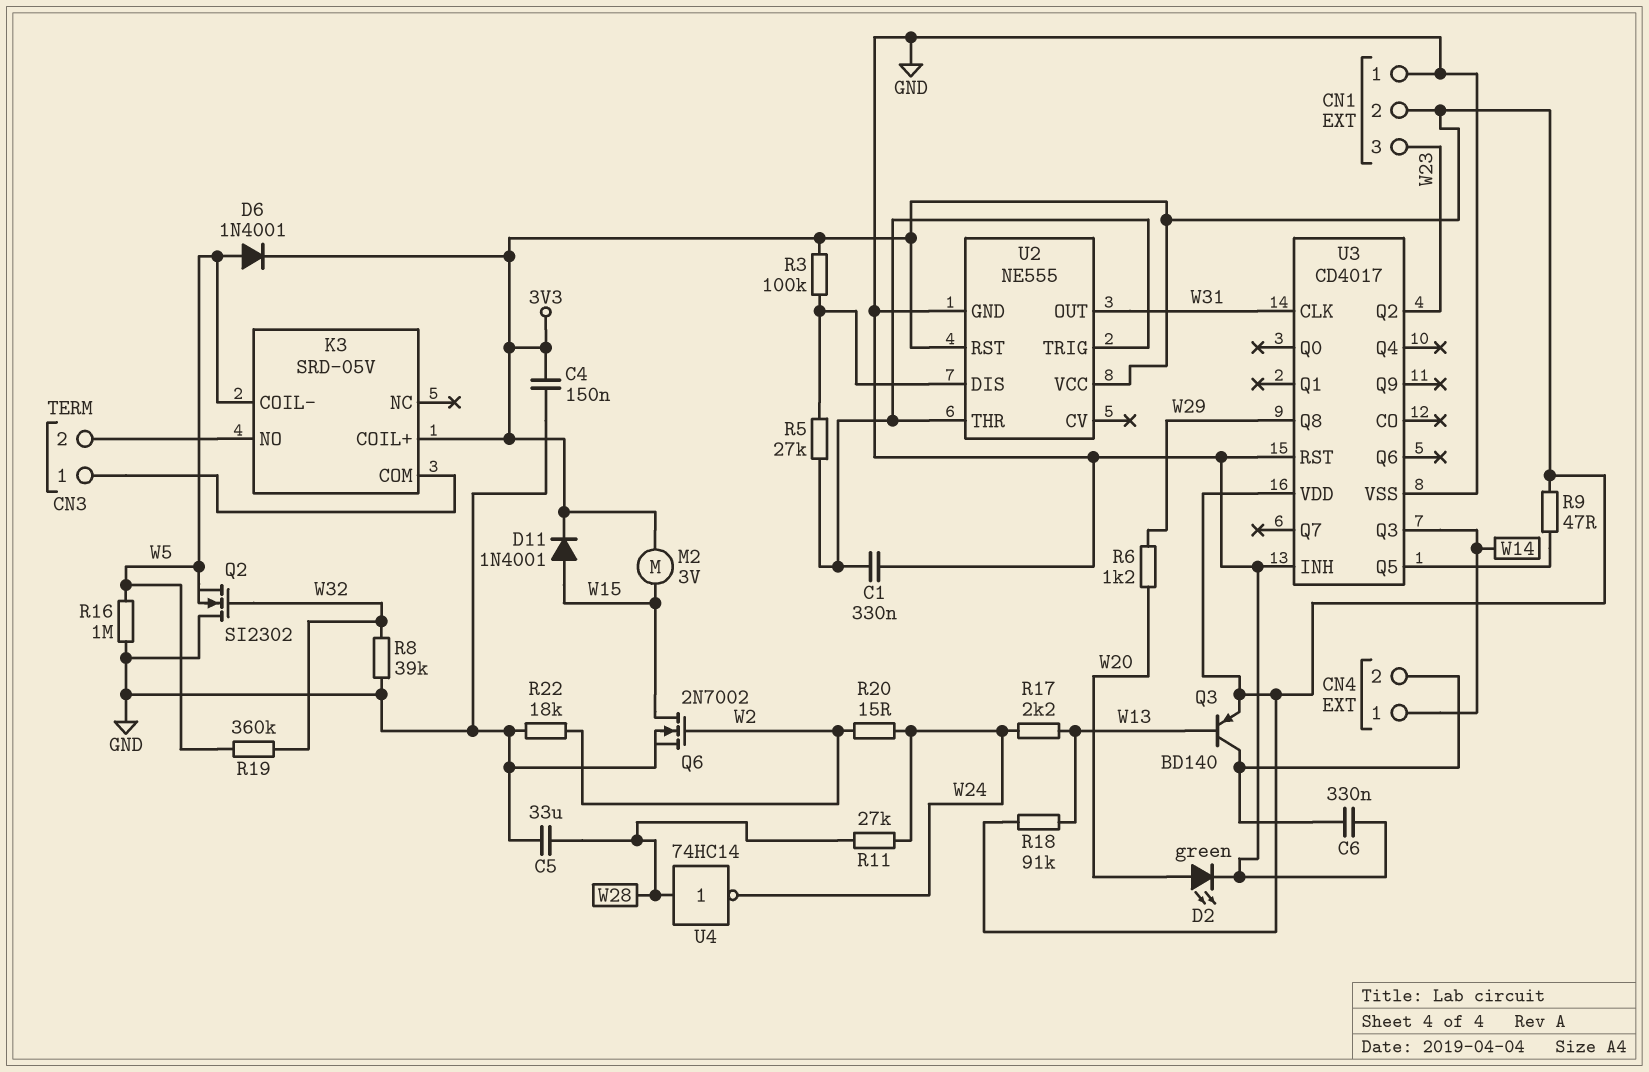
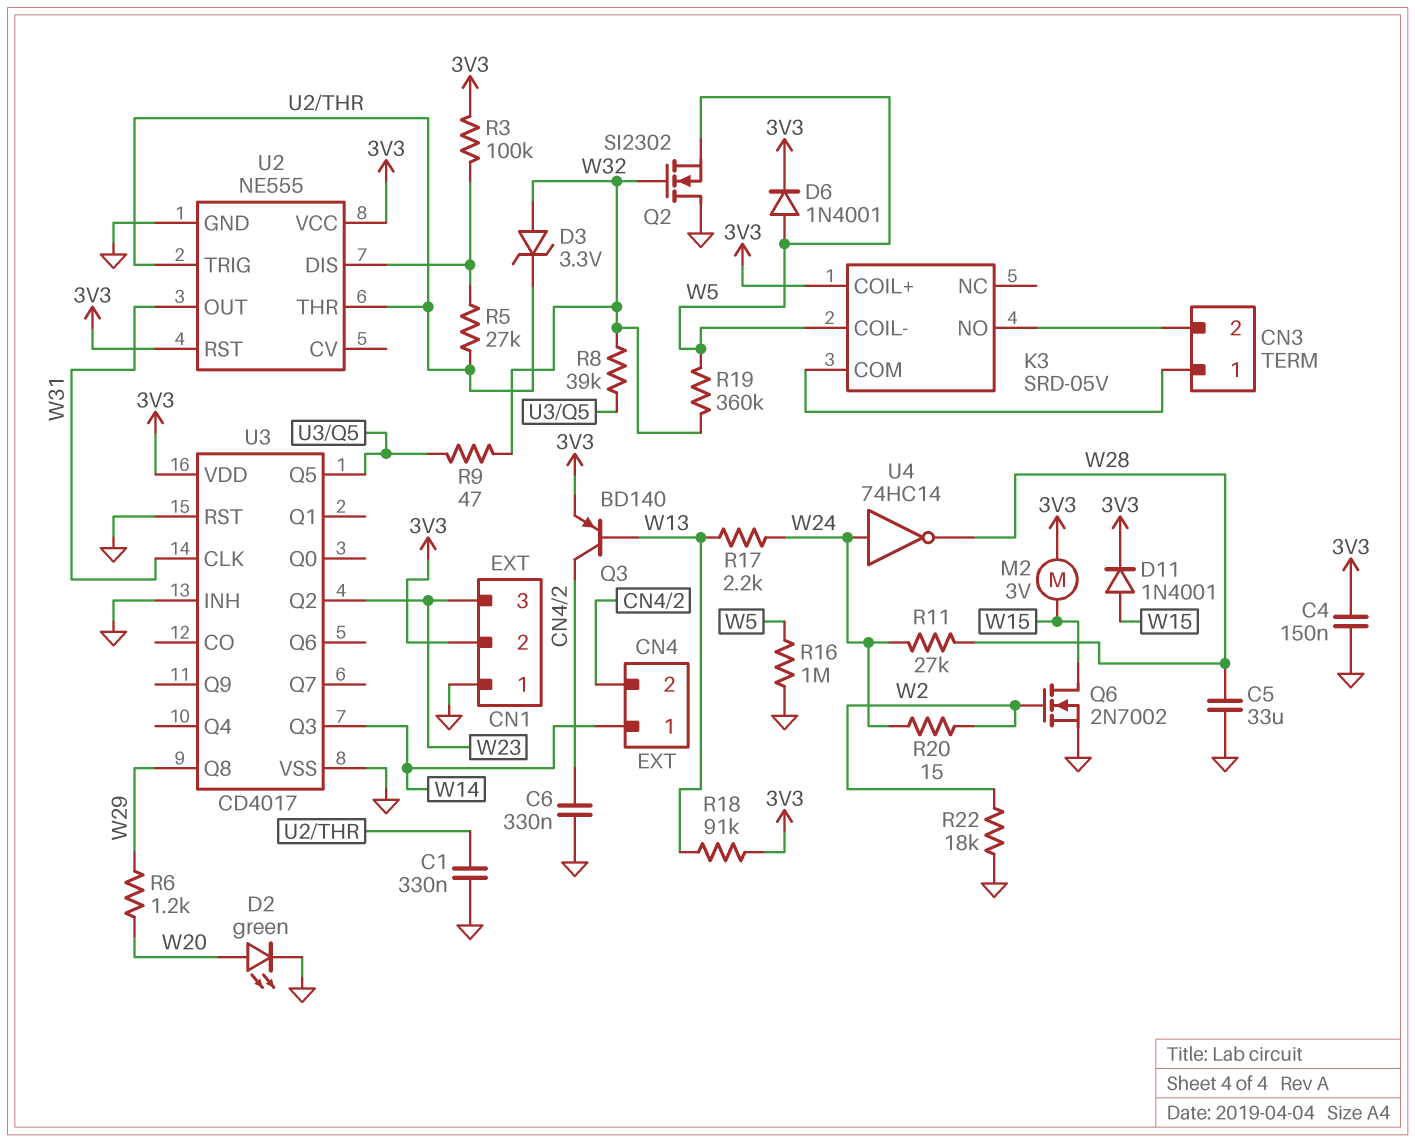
D3: none -> zener 3.3V (A W32, K U2/THR)
R8: 39k (GND, W32) -> 39k (U3/Q5, W32)
R9: 47 (3V3, U3/Q5) -> 47 (U3/Q5, W32)
U4: NOT 74HC14 (in W28, out W24) -> NOT 74HC14 (in W24, out W28)

